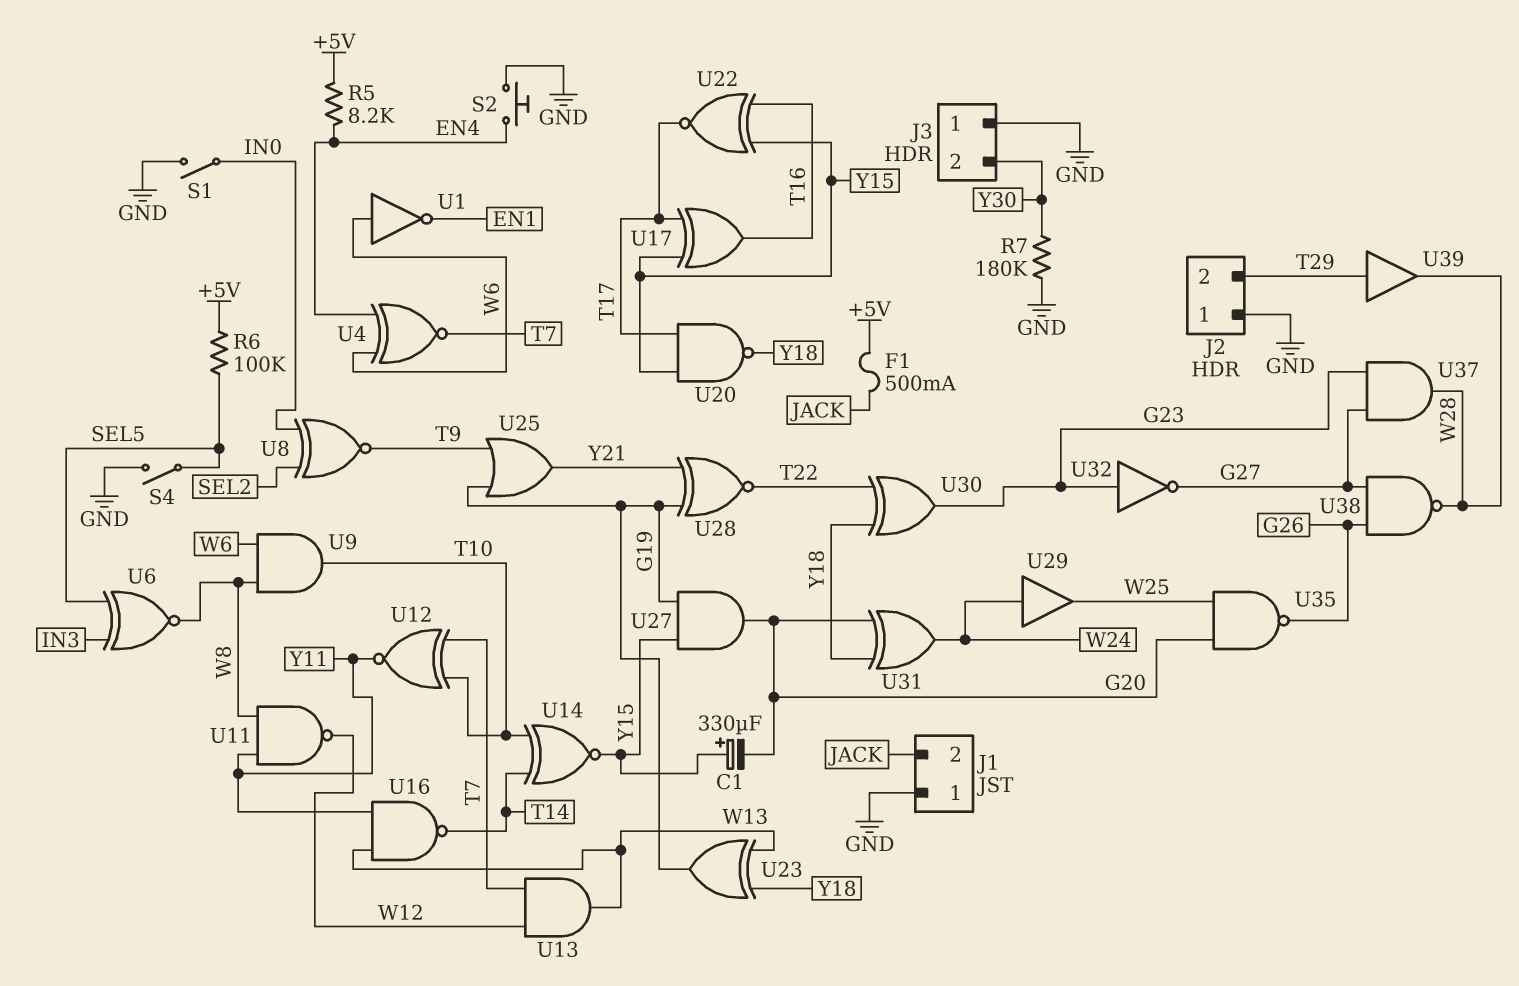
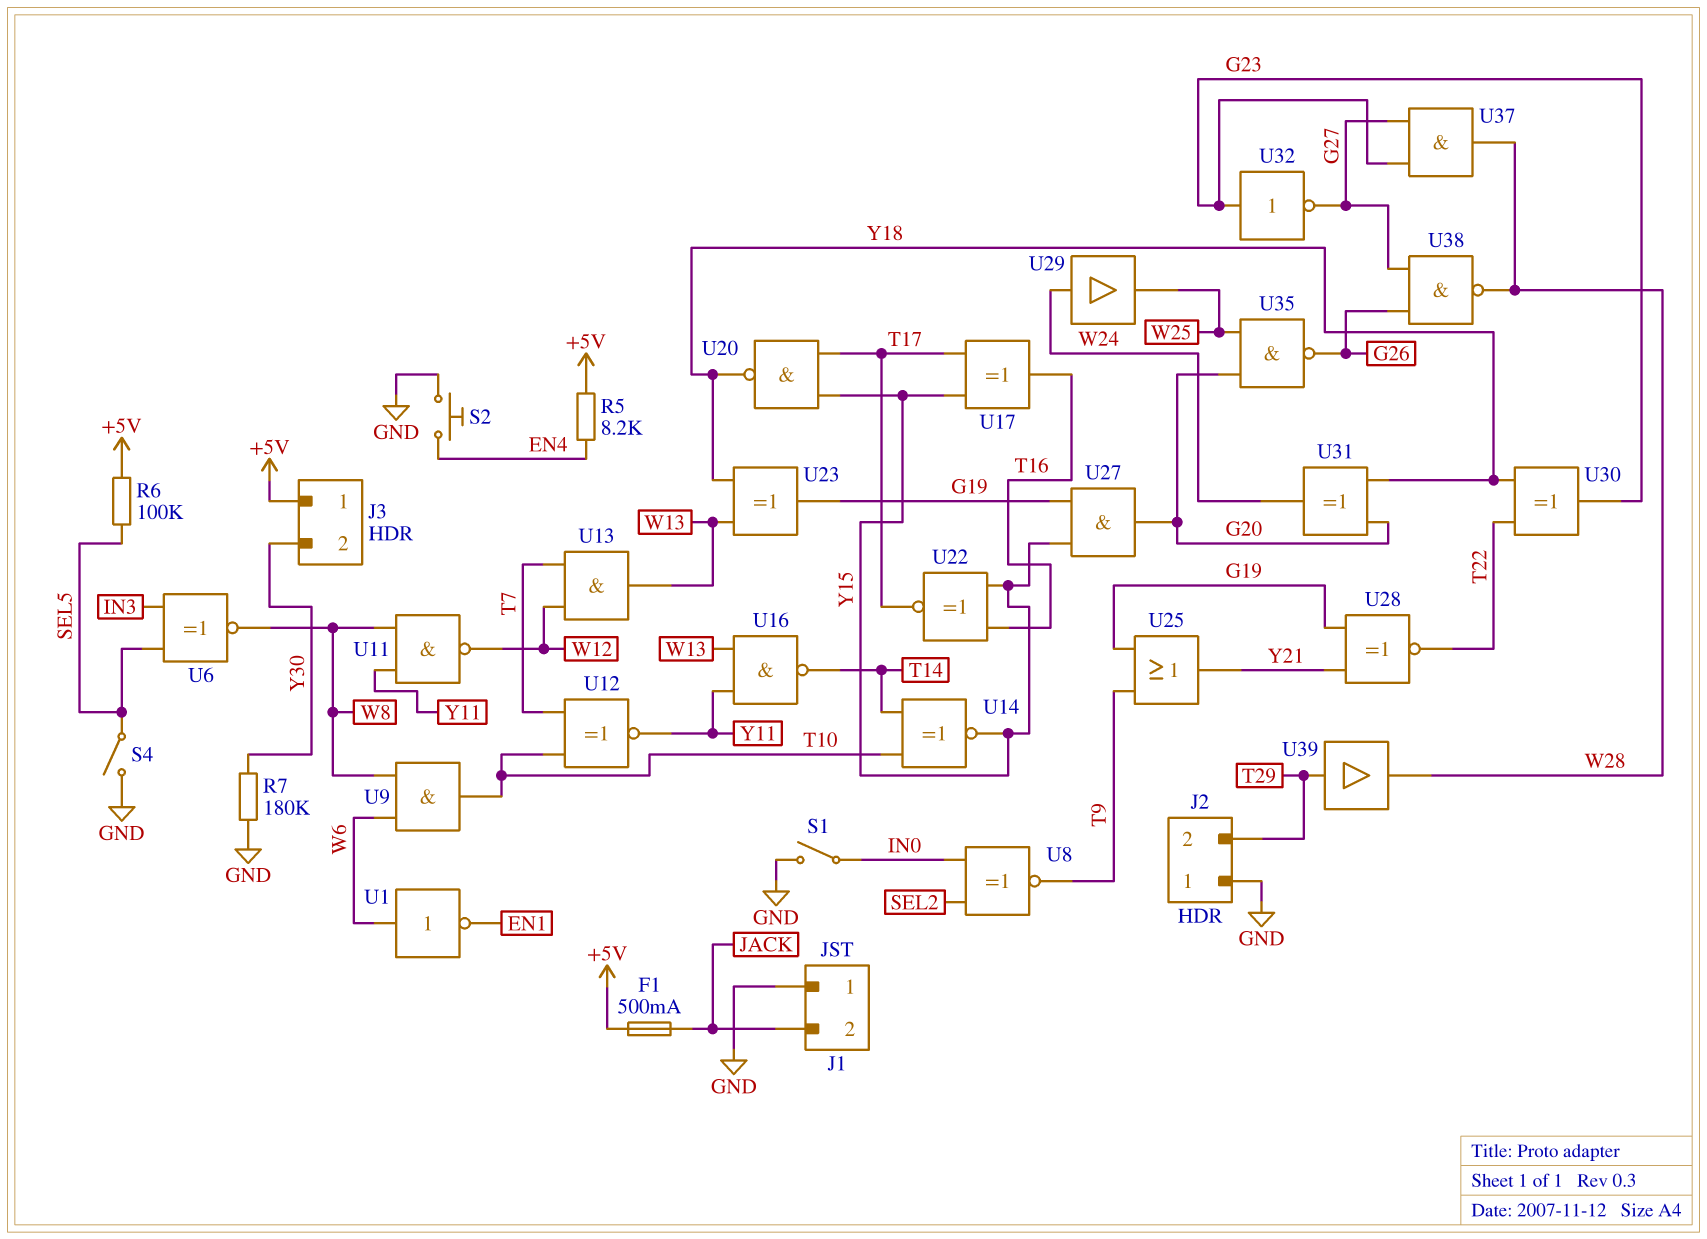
C1: 330uF (plus Y15, minus G20) -> none
J3 pin 1: GND -> +5V
U4: XNOR (in EN4, in W6, out T7) -> none

